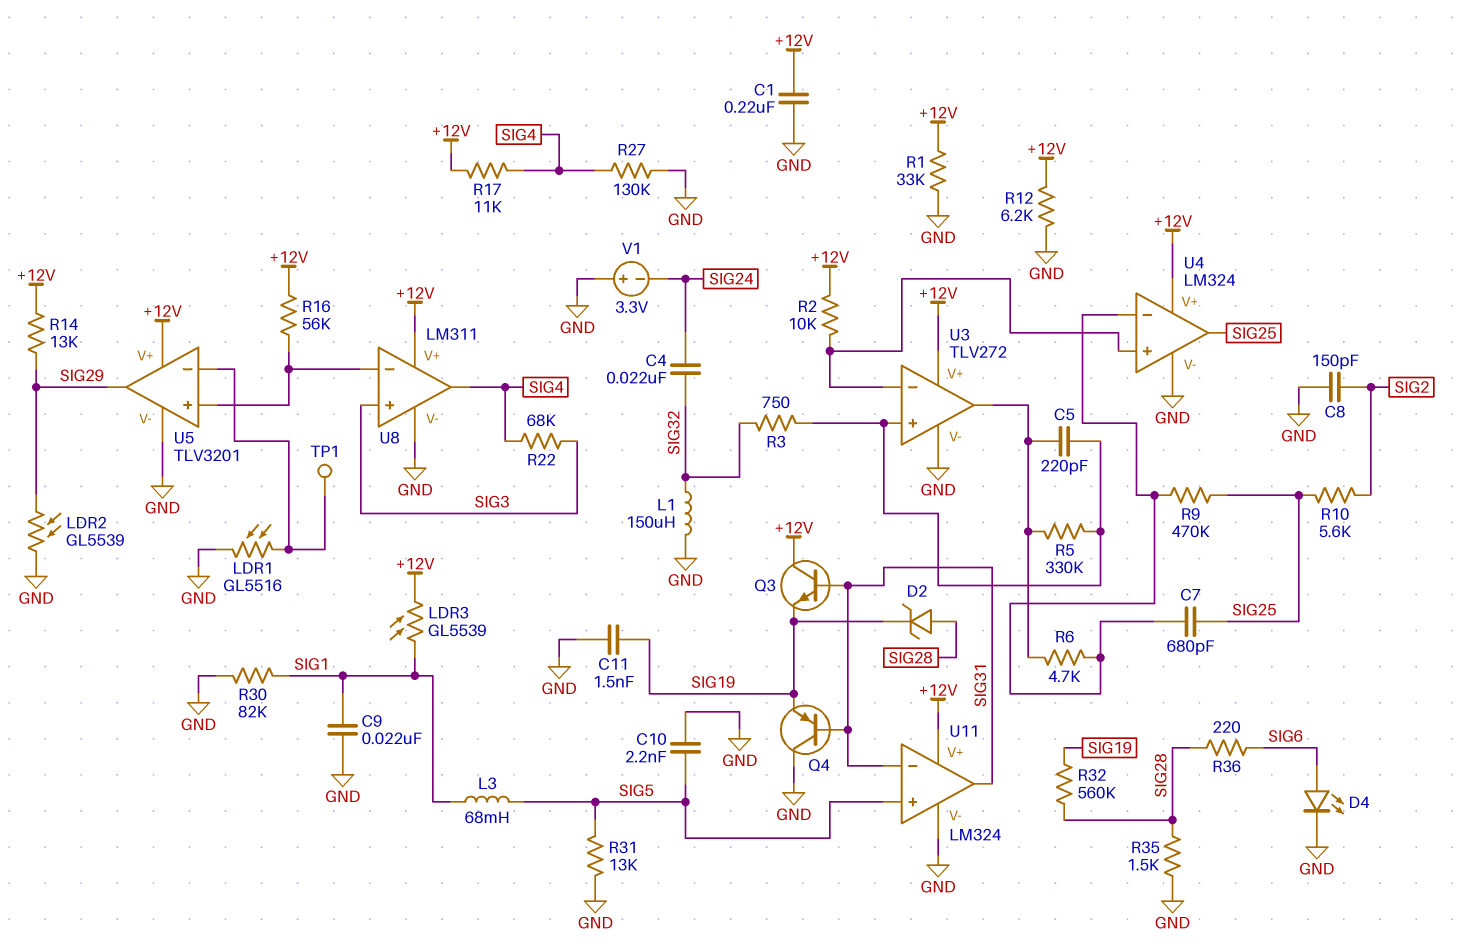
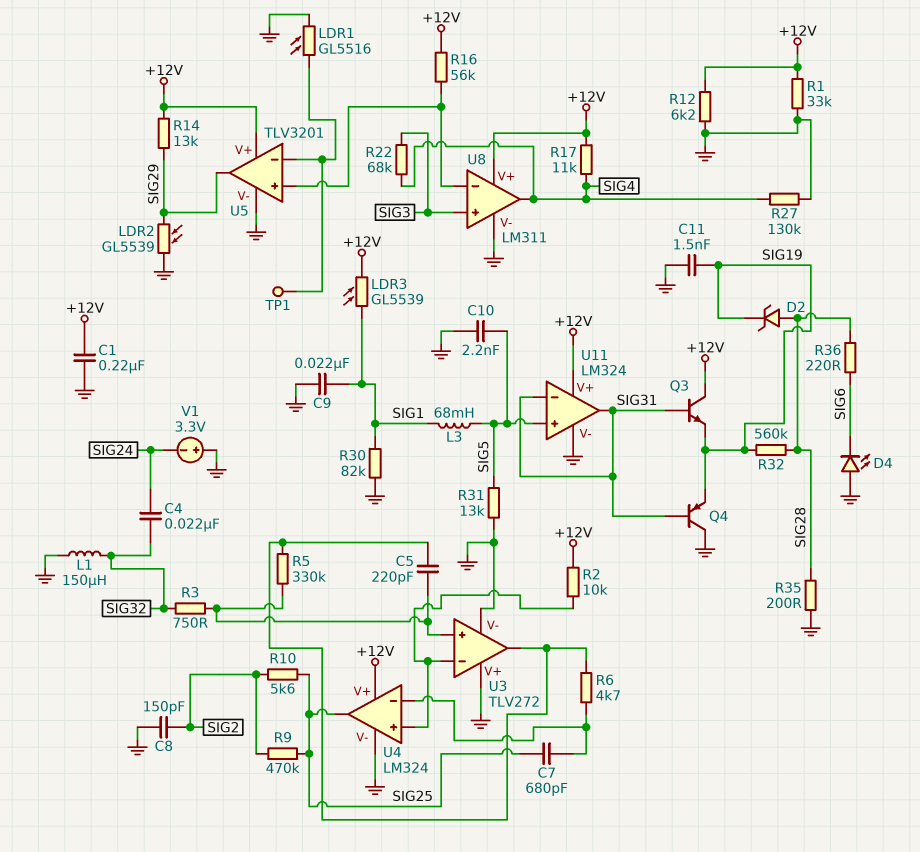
D4: LED (A SIG6, K GND) -> LED (A GND, K SIG6)
R9: 470k (SIG25, U4/in-) -> 470k (SIG2, SIG25)
R35: 1.5k (GND, SIG28) -> 200 (GND, SIG28)
U3 pin V+: +12V -> GND

